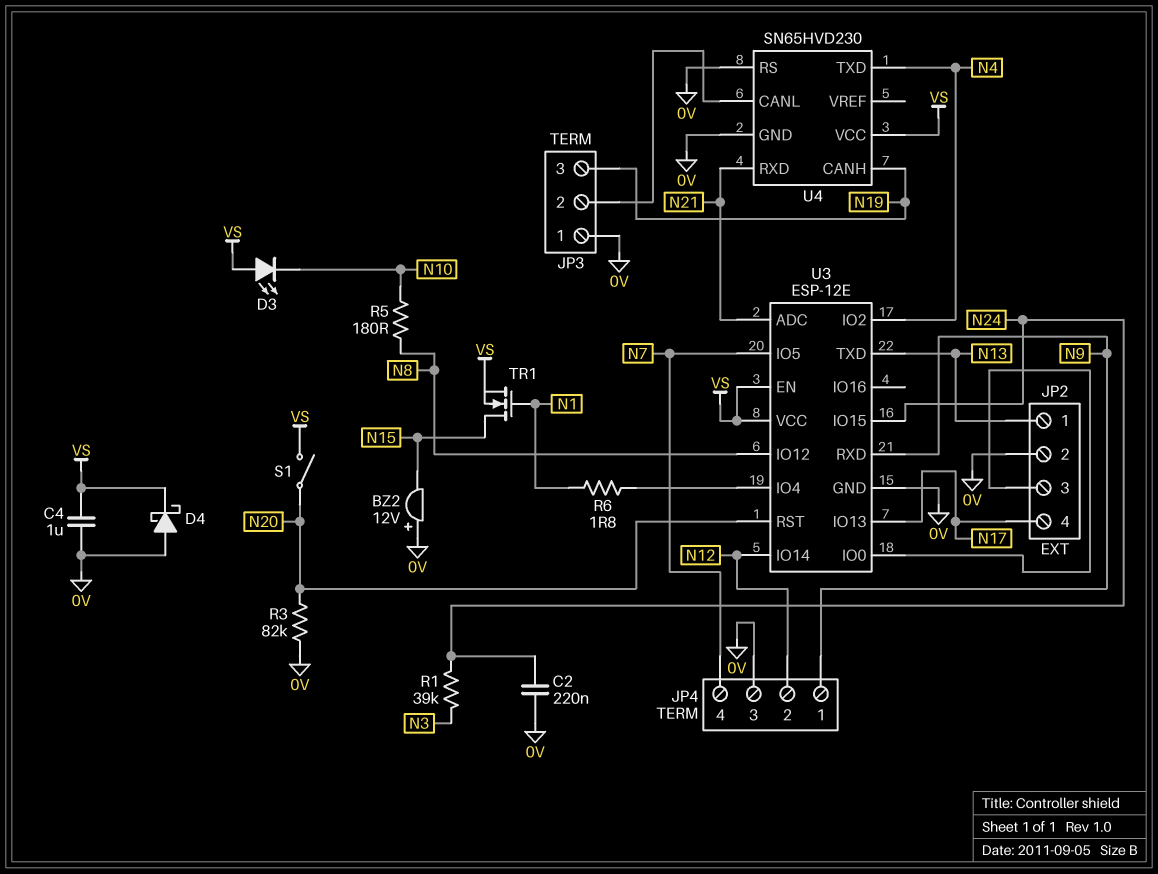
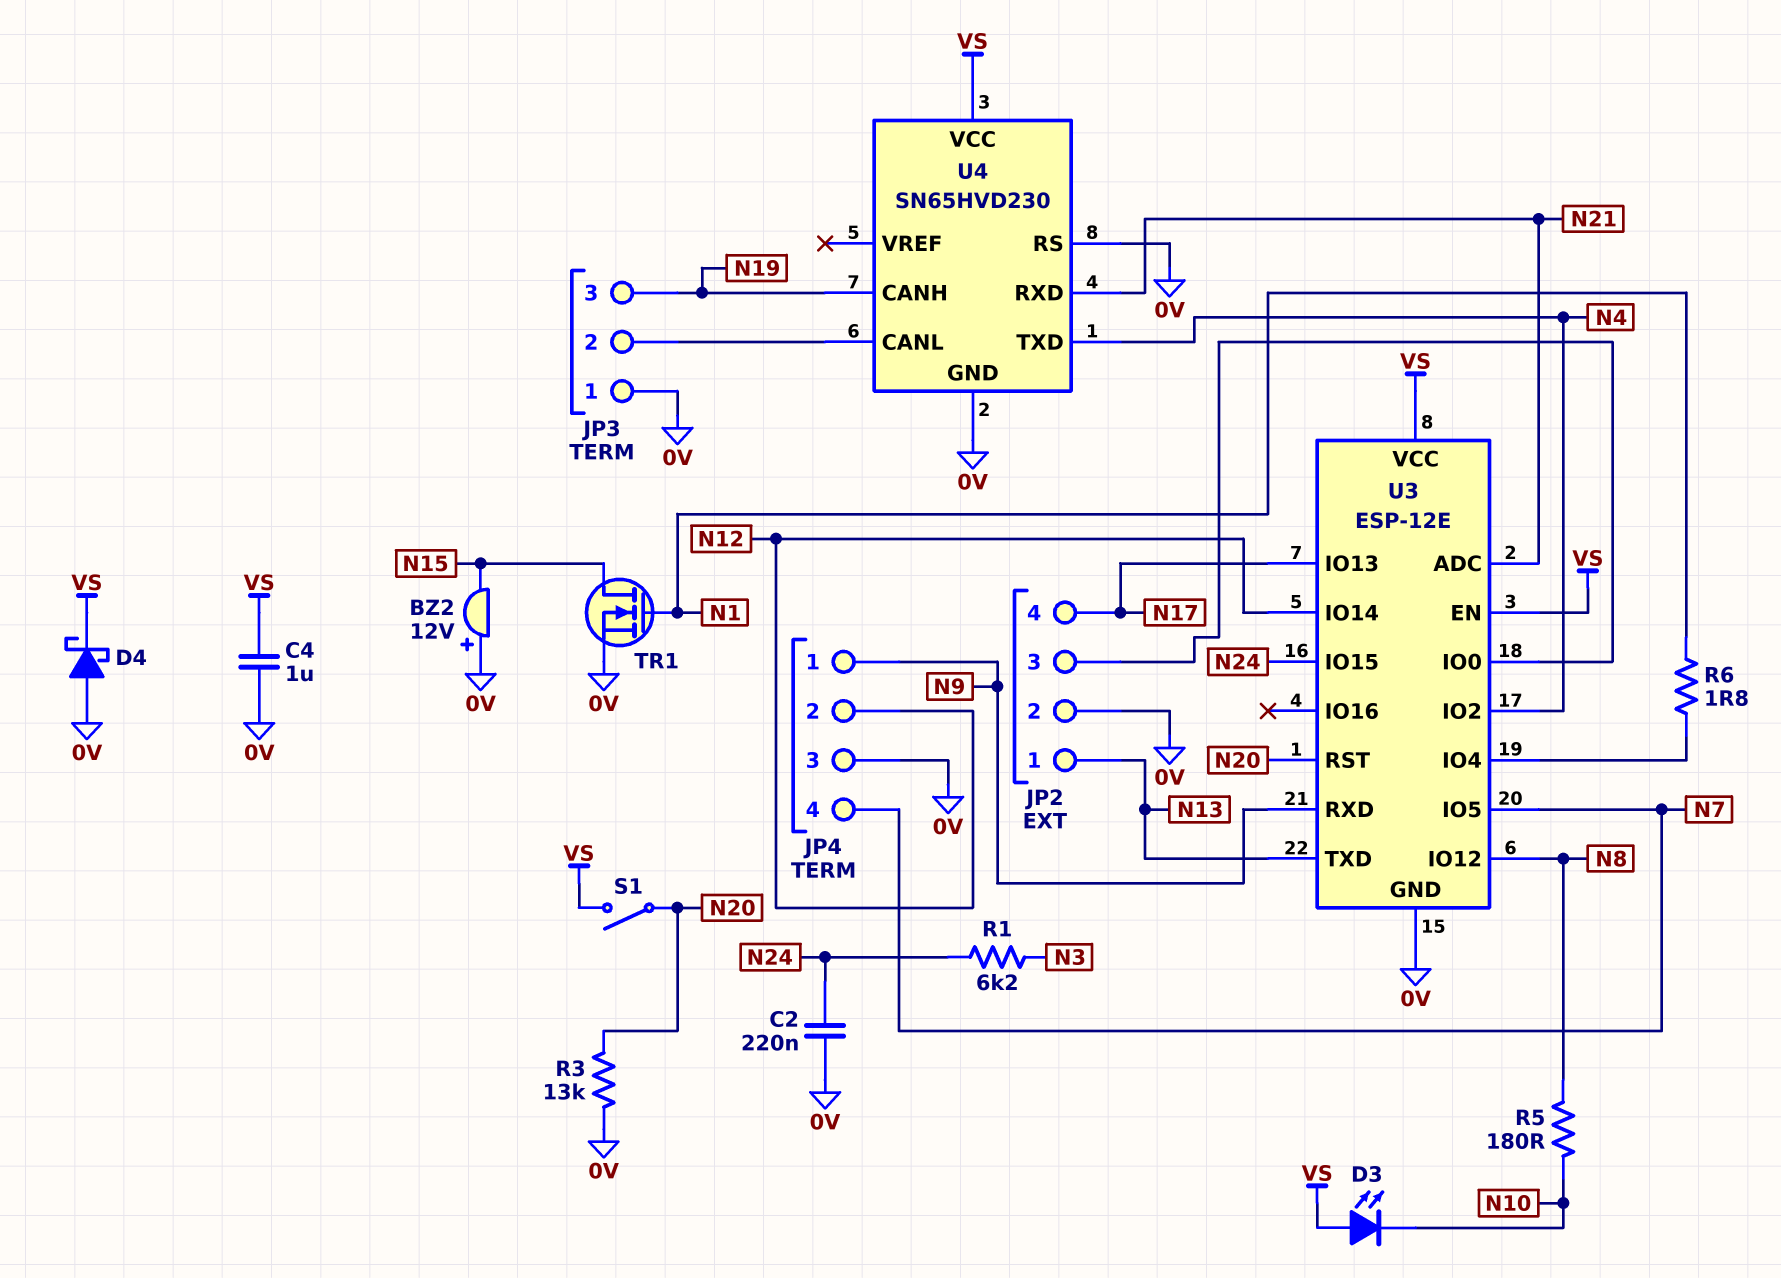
R1: 39k (N3, N24) -> 6.2k (N3, N24)
R3: 82k (0V, N20) -> 13k (0V, N20)
TR1: NMOS (G N1, D N15, S VS) -> NMOS (G N1, D N15, S 0V)

